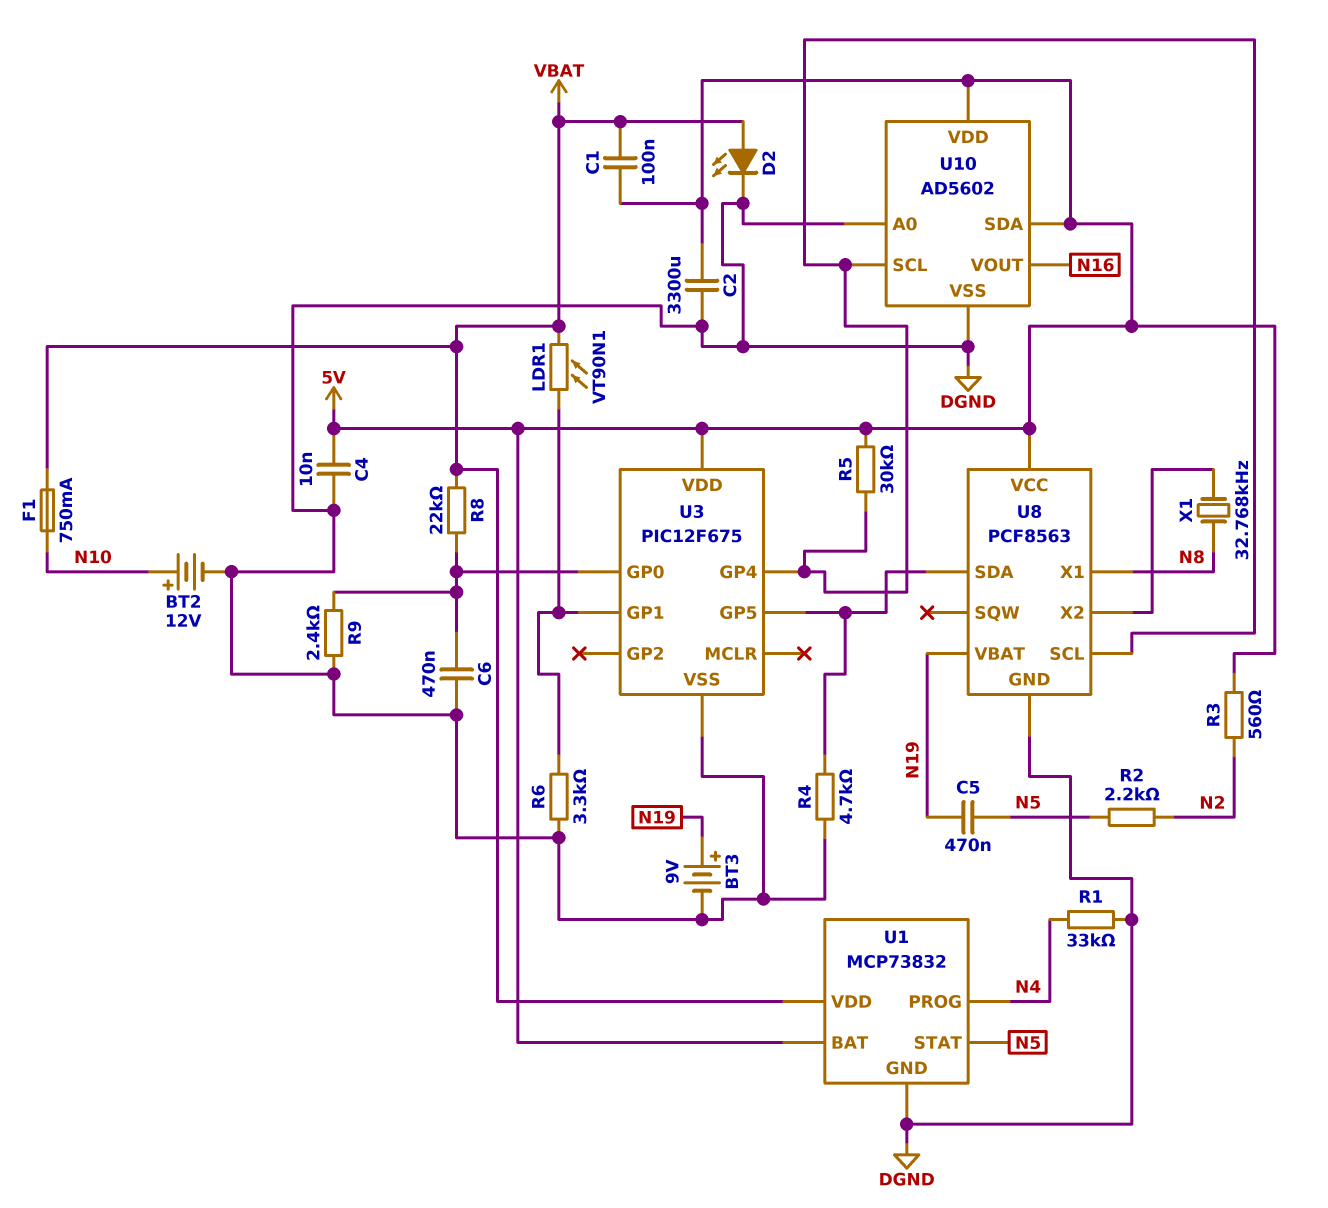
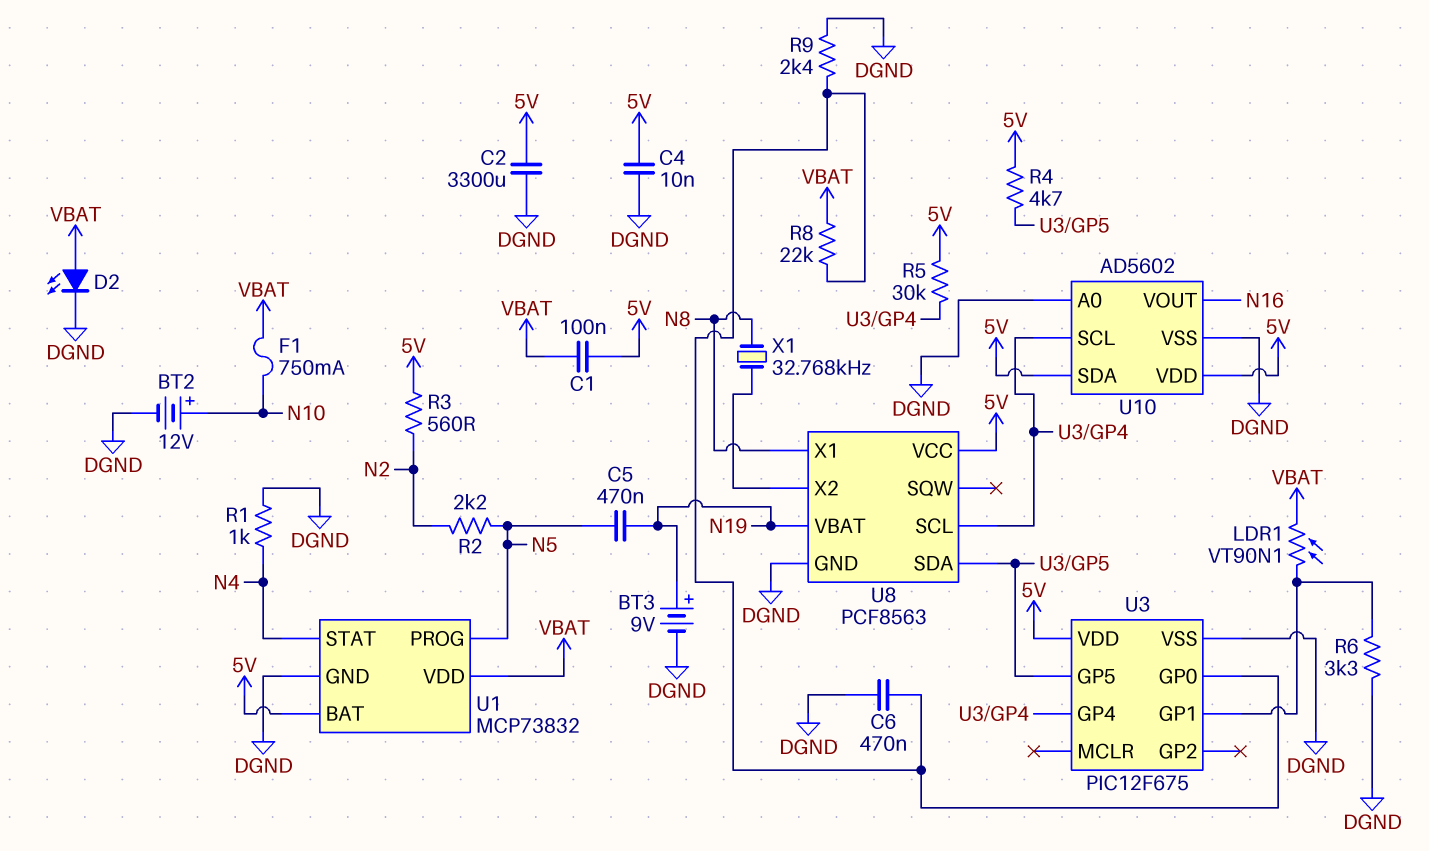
R1: 33k (DGND, N4) -> 1k (DGND, N4)
R4: 4.7k (DGND, U3/GP5) -> 4.7k (5V, U3/GP5)
U1 pin PROG: N4 -> N5
U1 pin STAT: N5 -> N4

